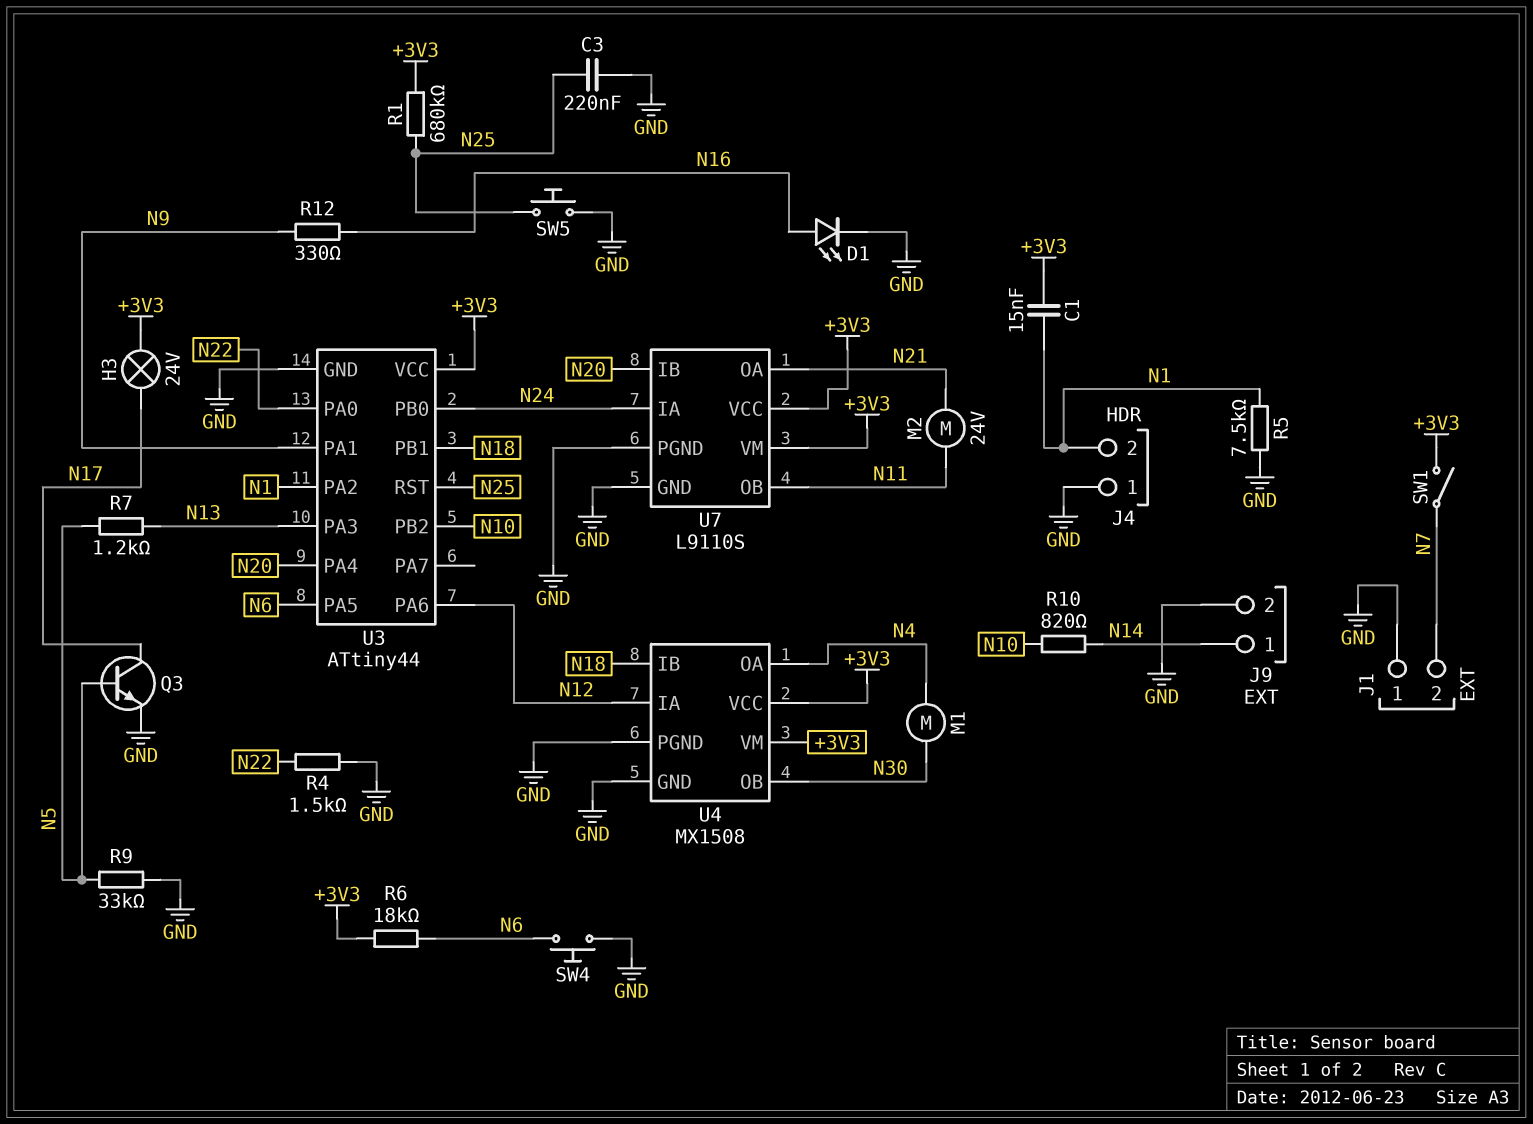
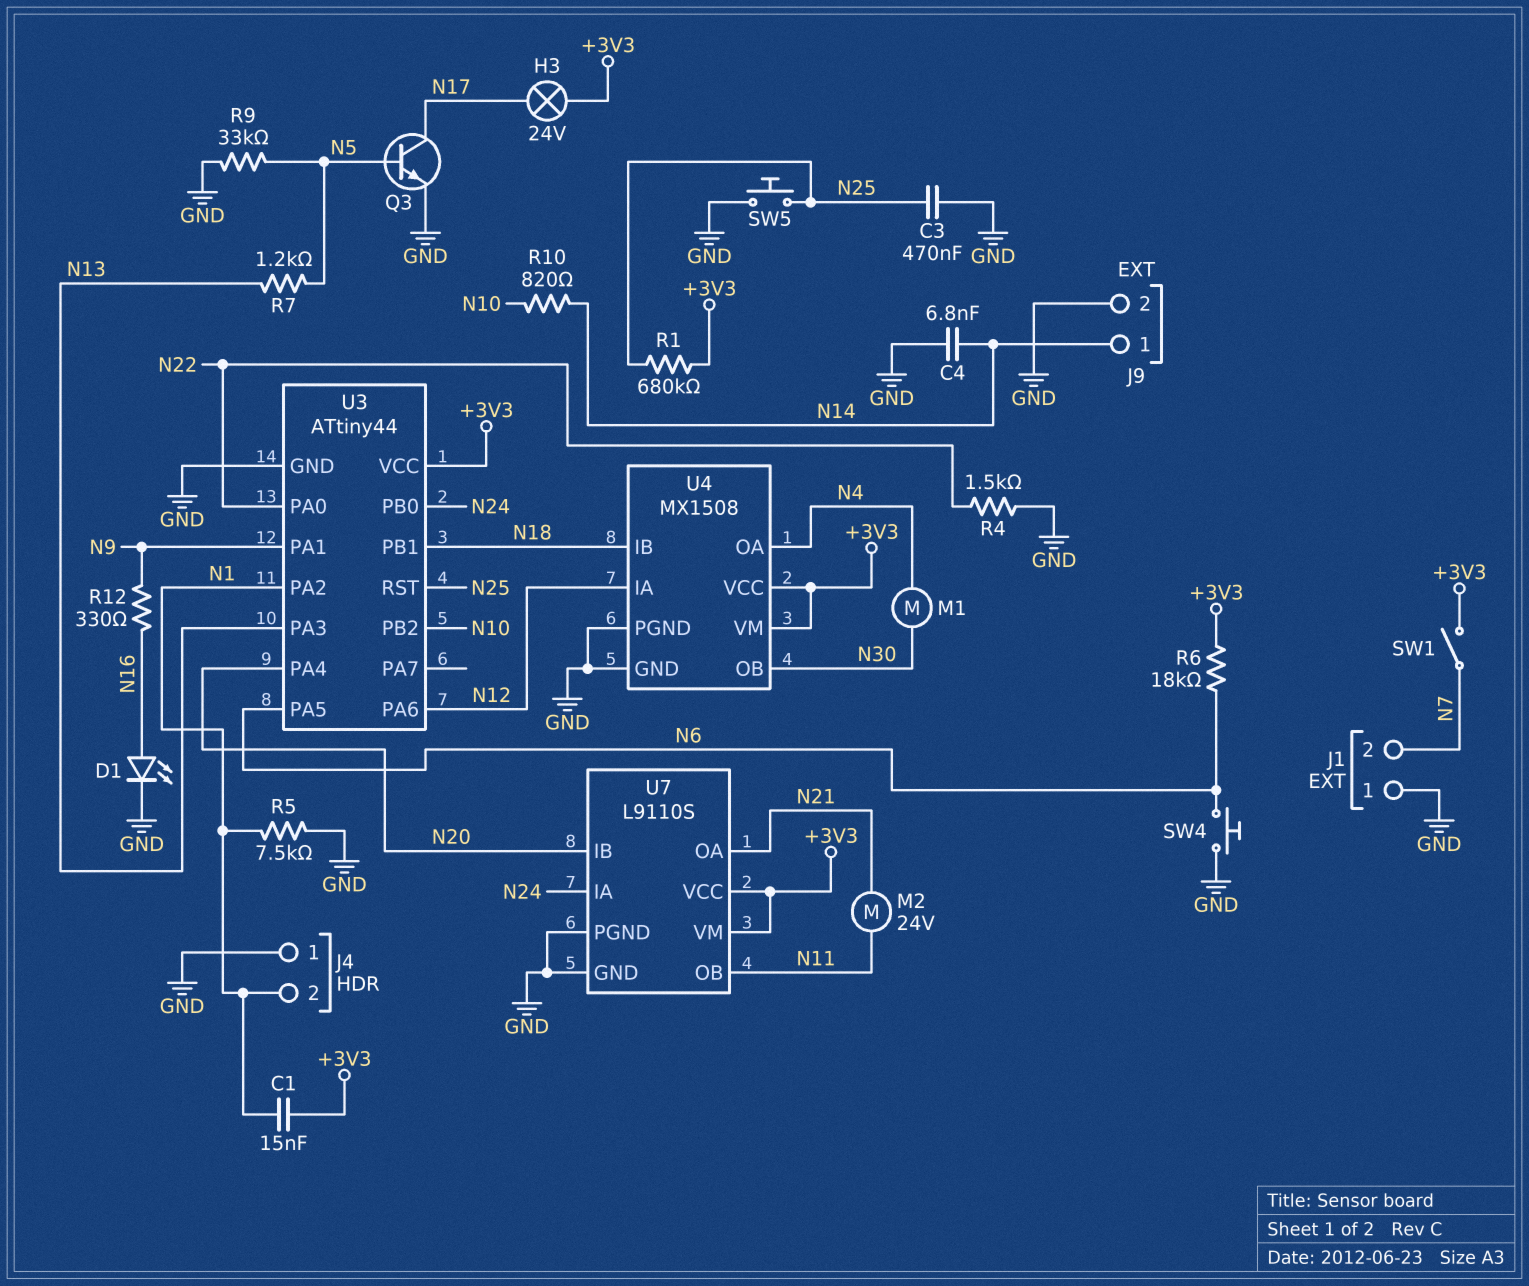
C3: 220nF (GND, N25) -> 470nF (GND, N25)
C4: none -> 6.8nF (GND, N14)

